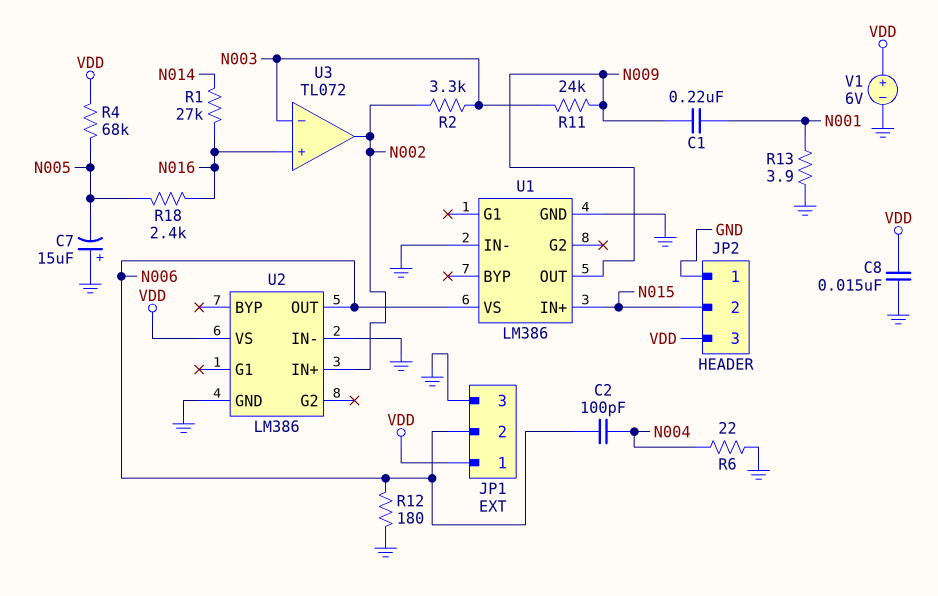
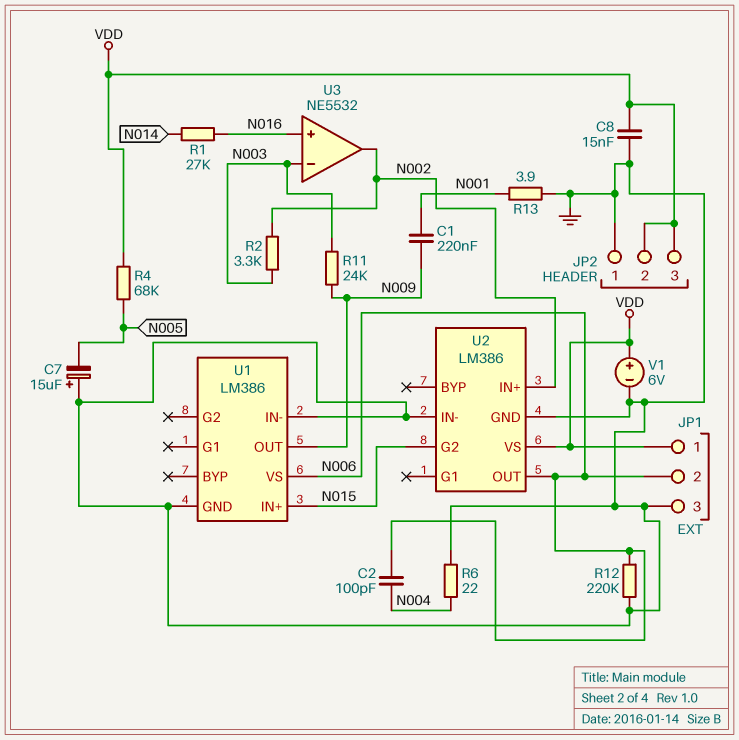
JP2 pin 2: N015 -> VDD
R12: 180 (GND, N006) -> 220k (GND, N006)
R18: 2.4k (N005, N016) -> none
U2 pin G2: none -> N015
U3: TL072 -> NE5532

